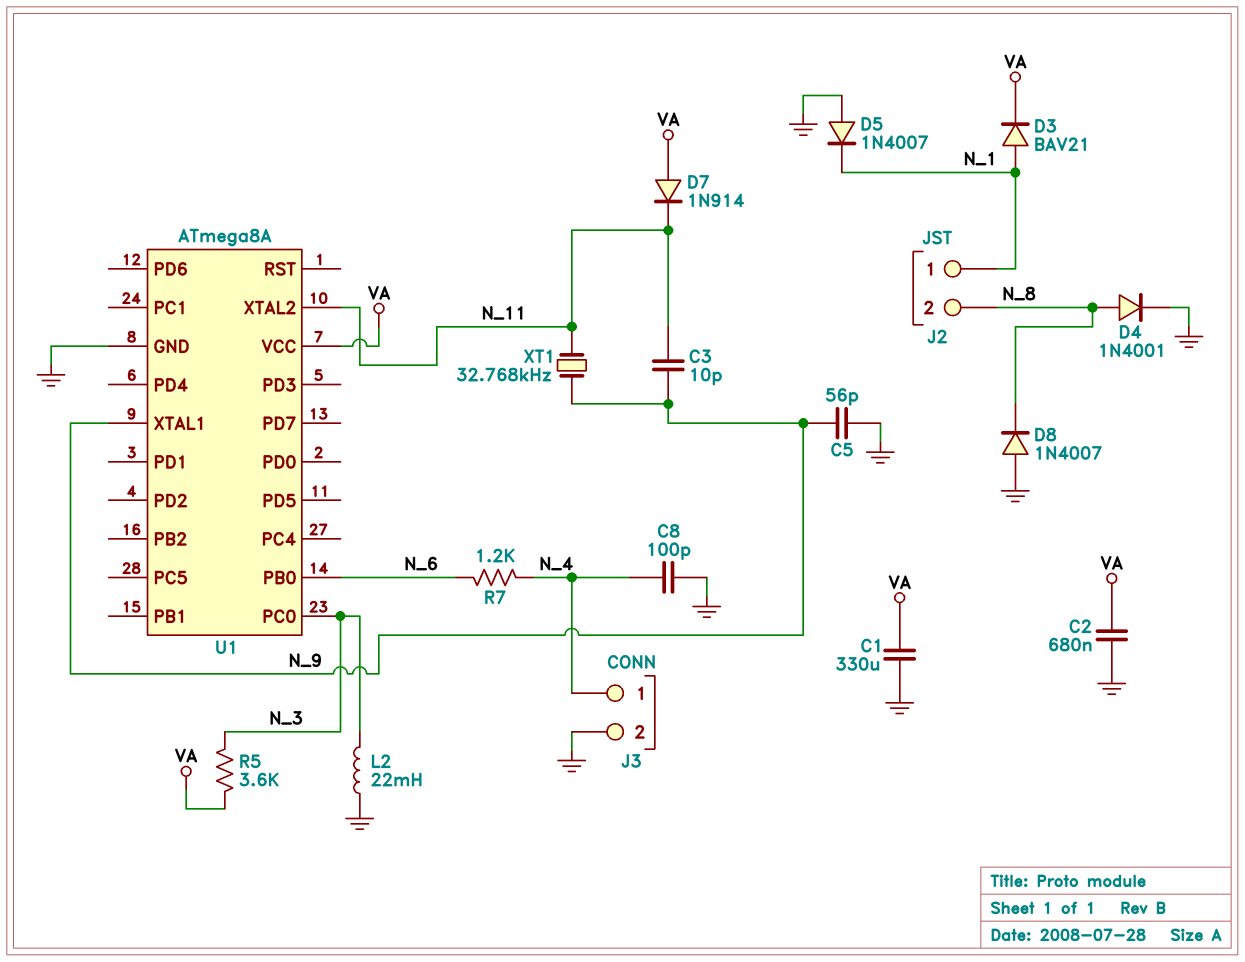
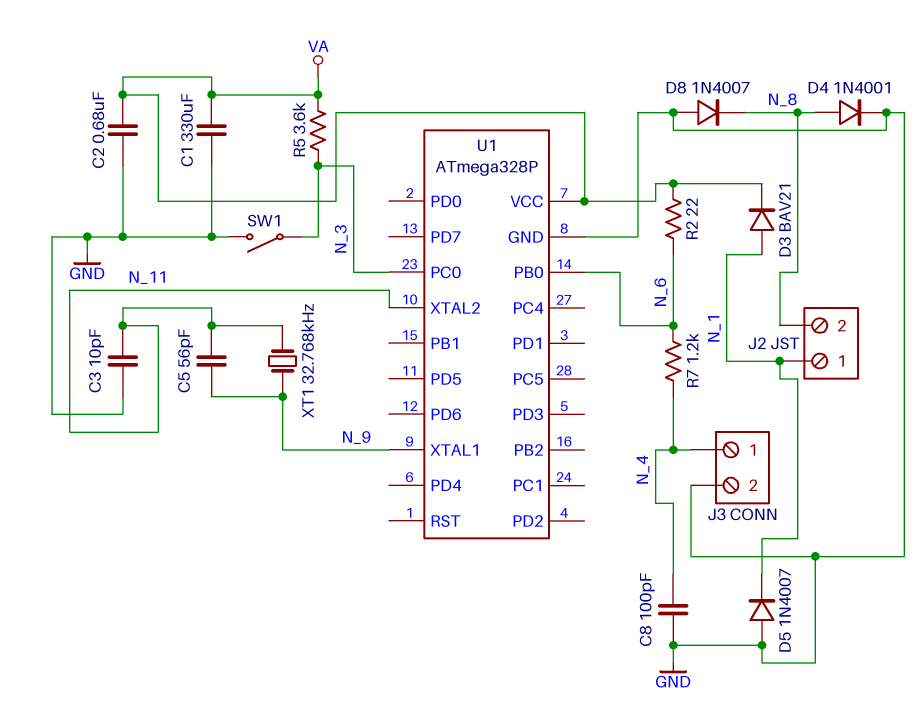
C3: 10pF (N_9, N_11) -> 10pF (GND, N_11)
C5: 56pF (GND, N_9) -> 56pF (N_9, N_11)
D7: diode 1N914 (A VA, K N_11) -> none
L2: 22mH (GND, N_3) -> none
R2: none -> 22 (N_6, VA)
SW1: none -> switch (GND, N_3)
U1: ATmega8A -> ATmega328P

